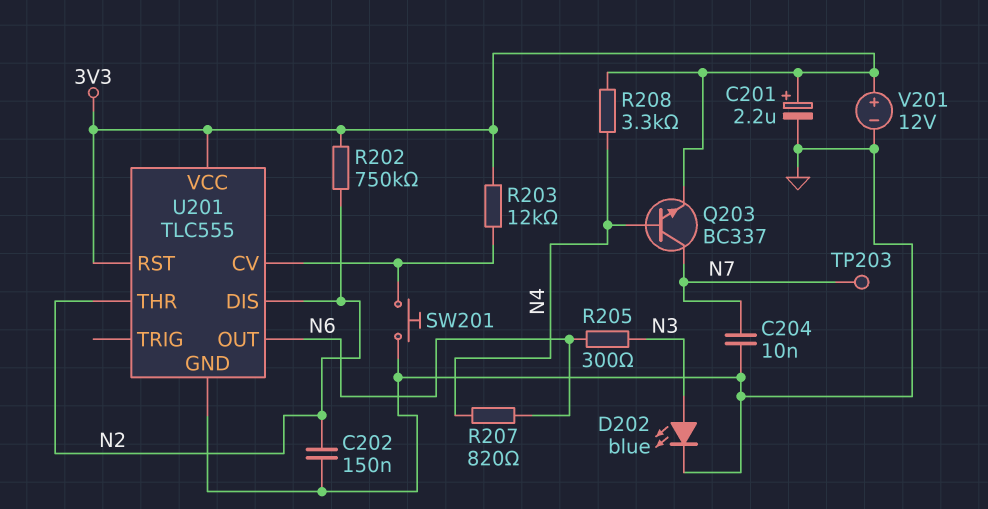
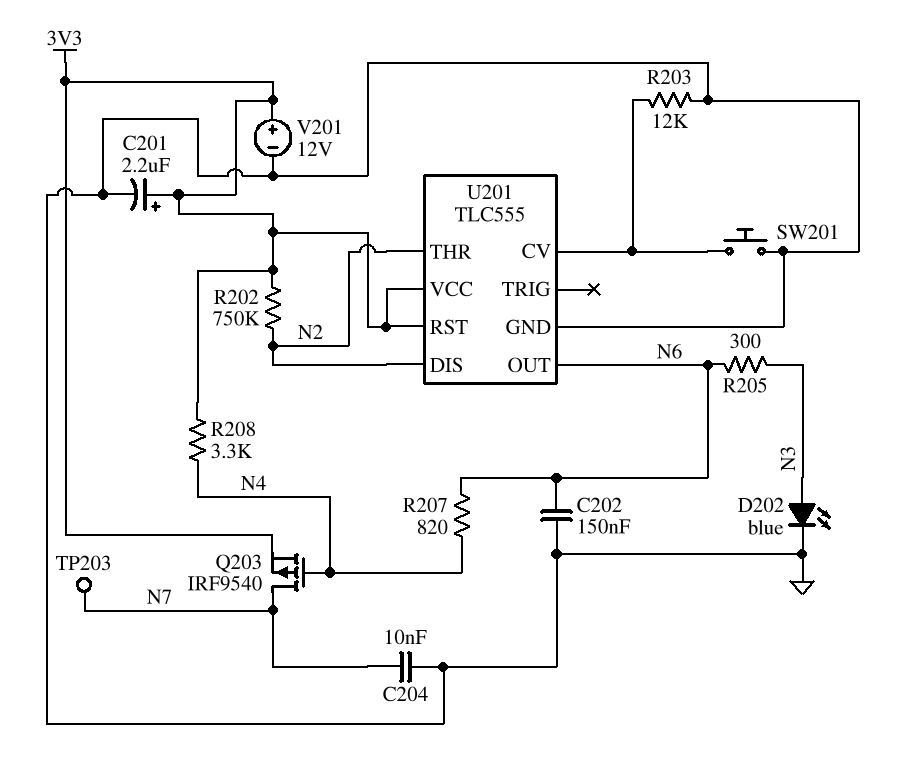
C202: 150nF (GND, N2) -> 150nF (GND, N6)
Q203: NPN BC337 (B N4, C N7, E 3V3) -> PMOS IRF9540 (G N4, D N7, S 3V3)
R203: 12k (3V3, U201/CV) -> 12k (GND, U201/CV)

